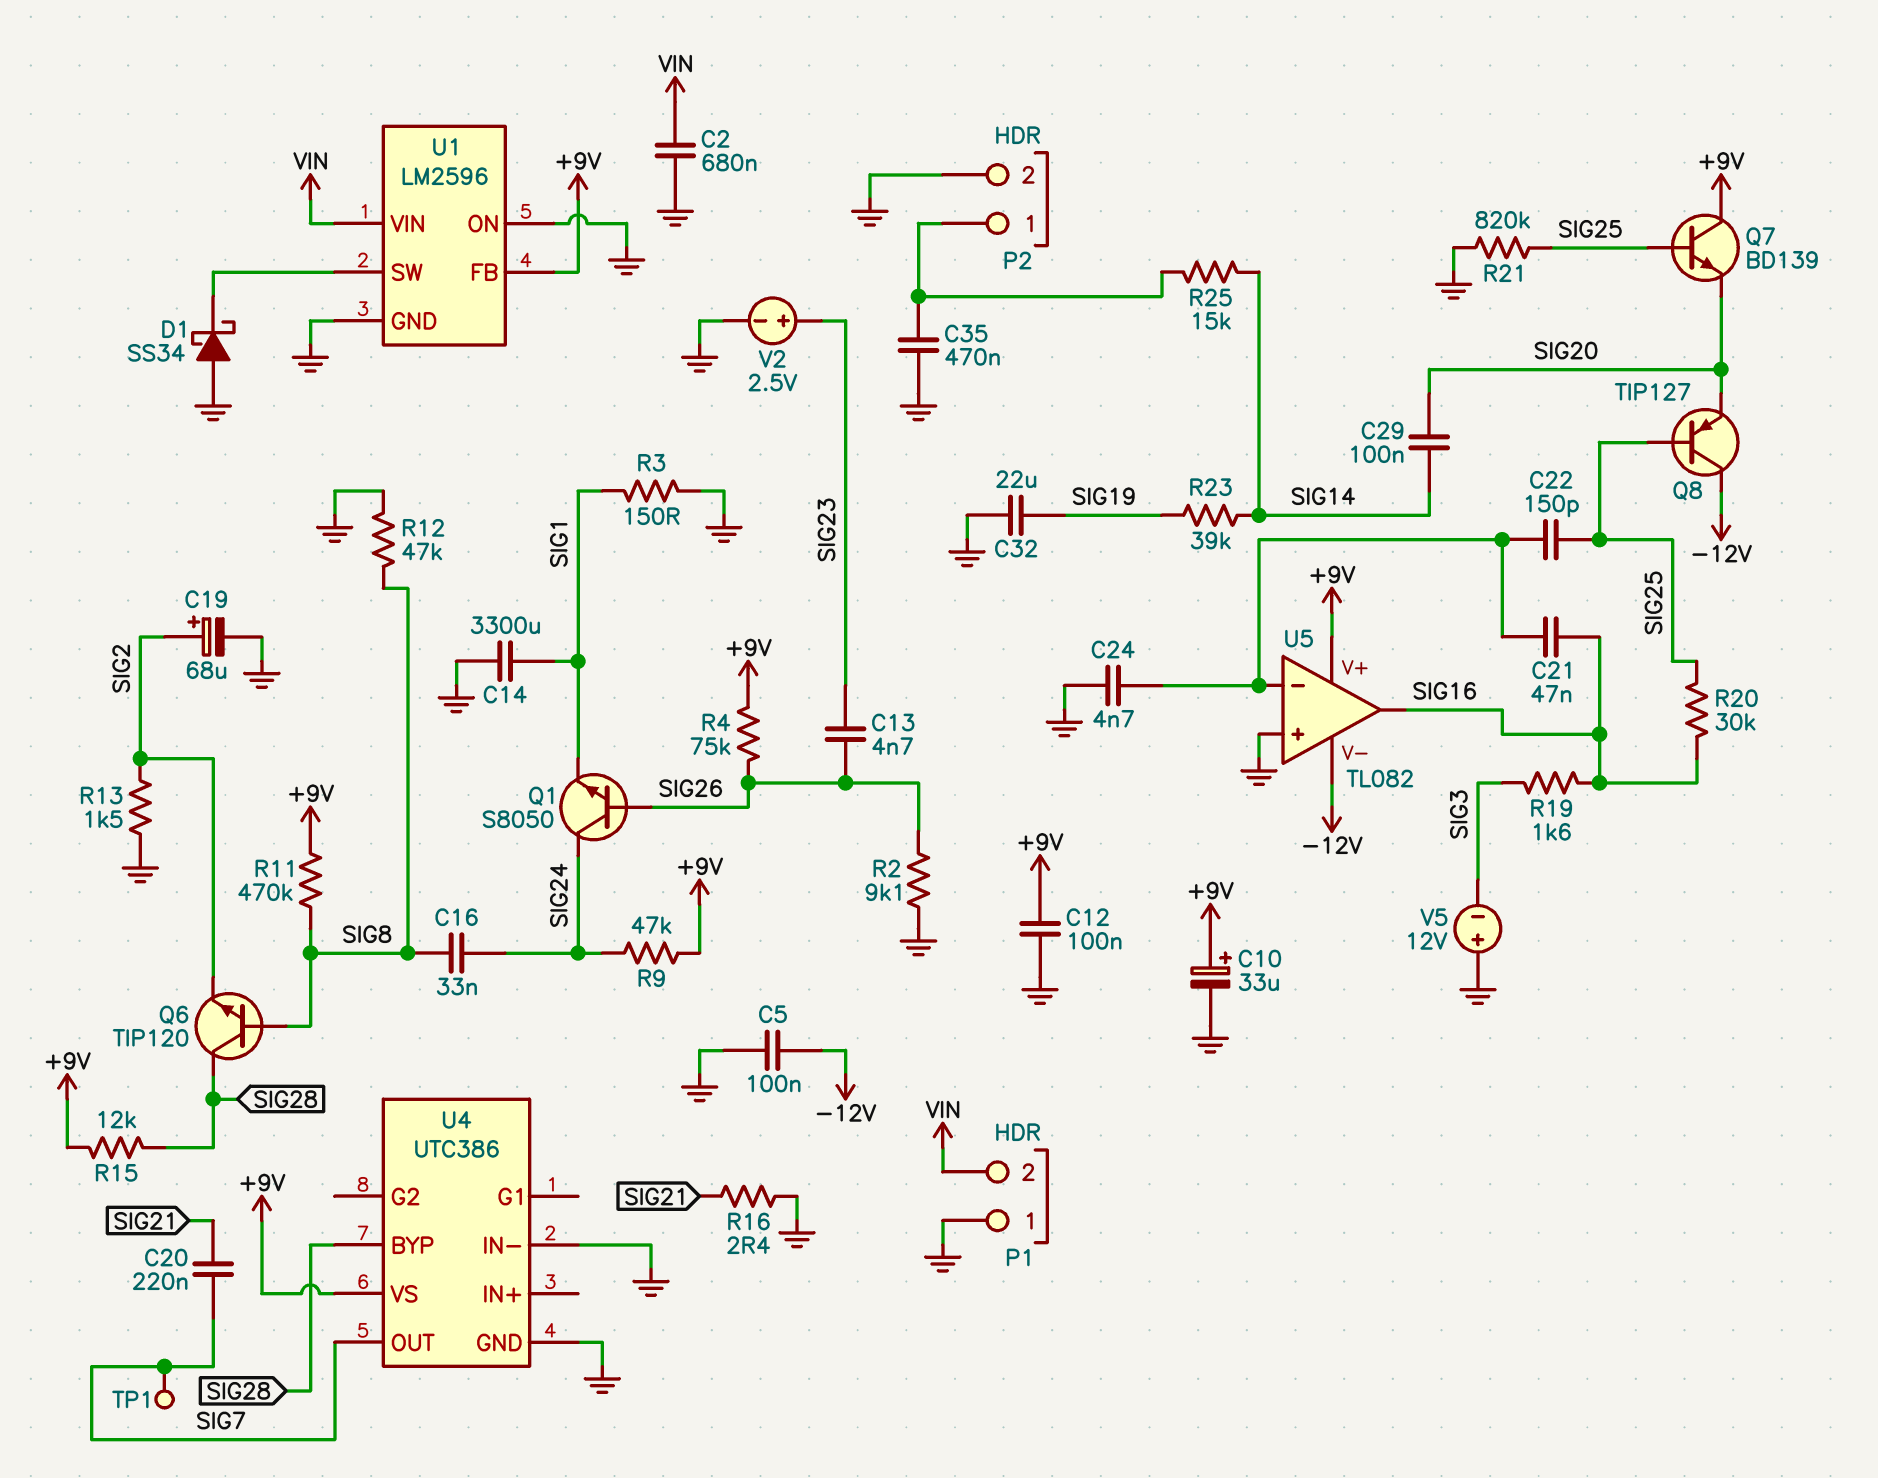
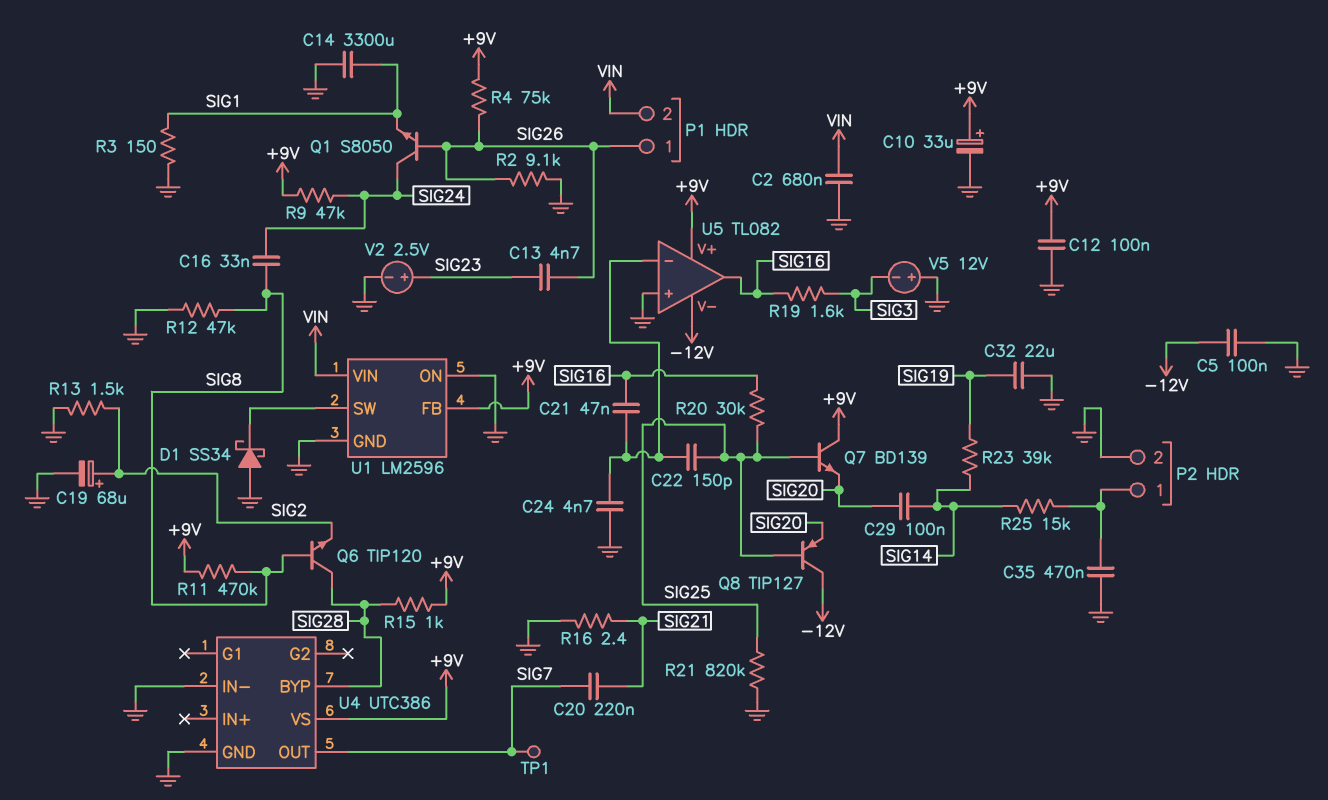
P1 pin 1: GND -> SIG26
R15: 12k (+9V, SIG28) -> 1k (+9V, SIG28)

